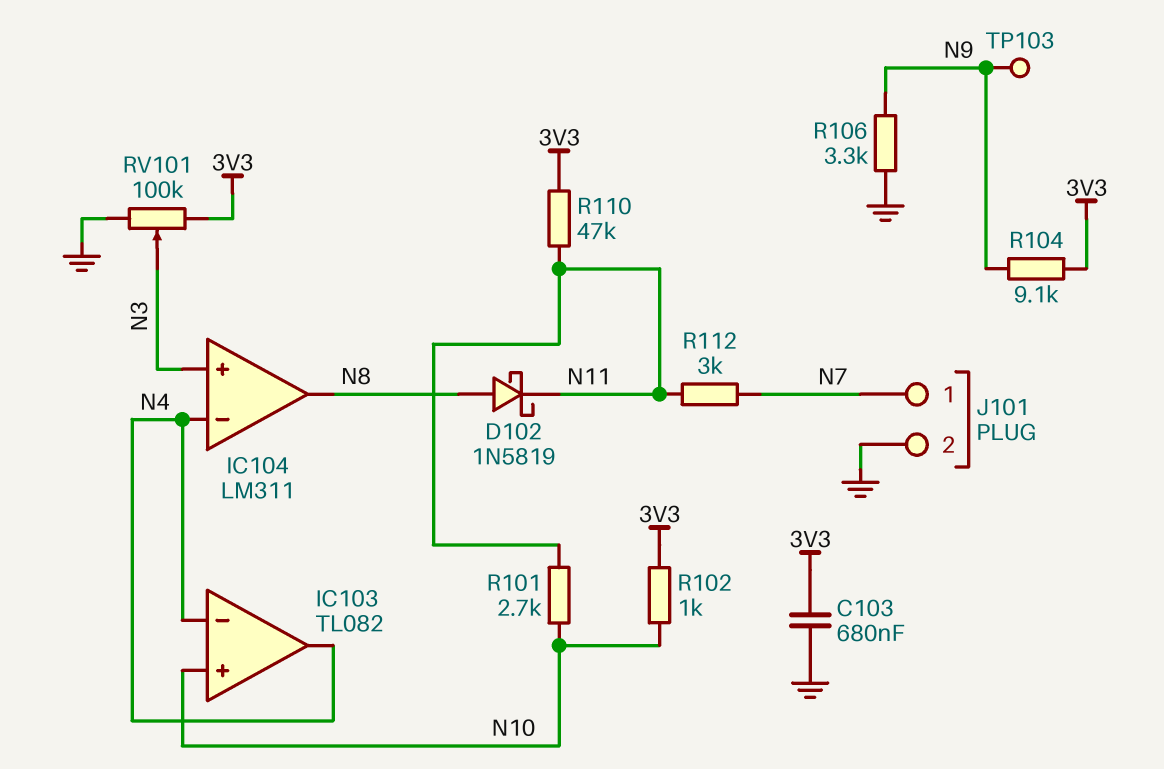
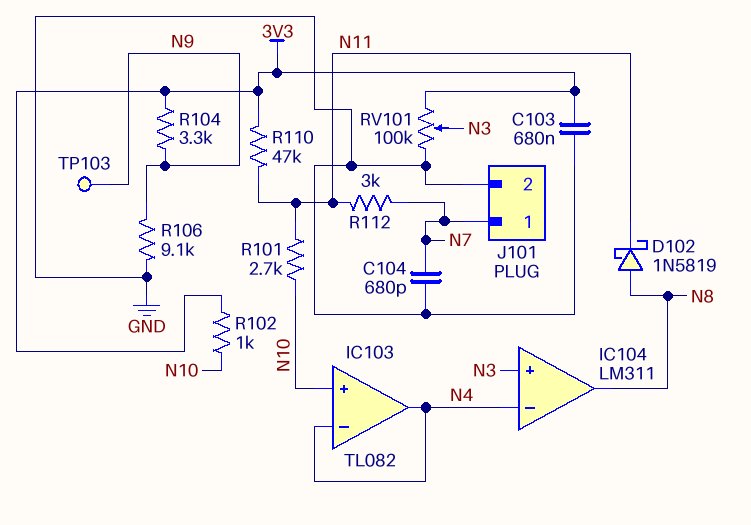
C104: none -> 680pF (GND, N7)
R104: 9.1k (3V3, N9) -> 3.3k (3V3, N9)
R106: 3.3k (GND, N9) -> 9.1k (GND, N9)

